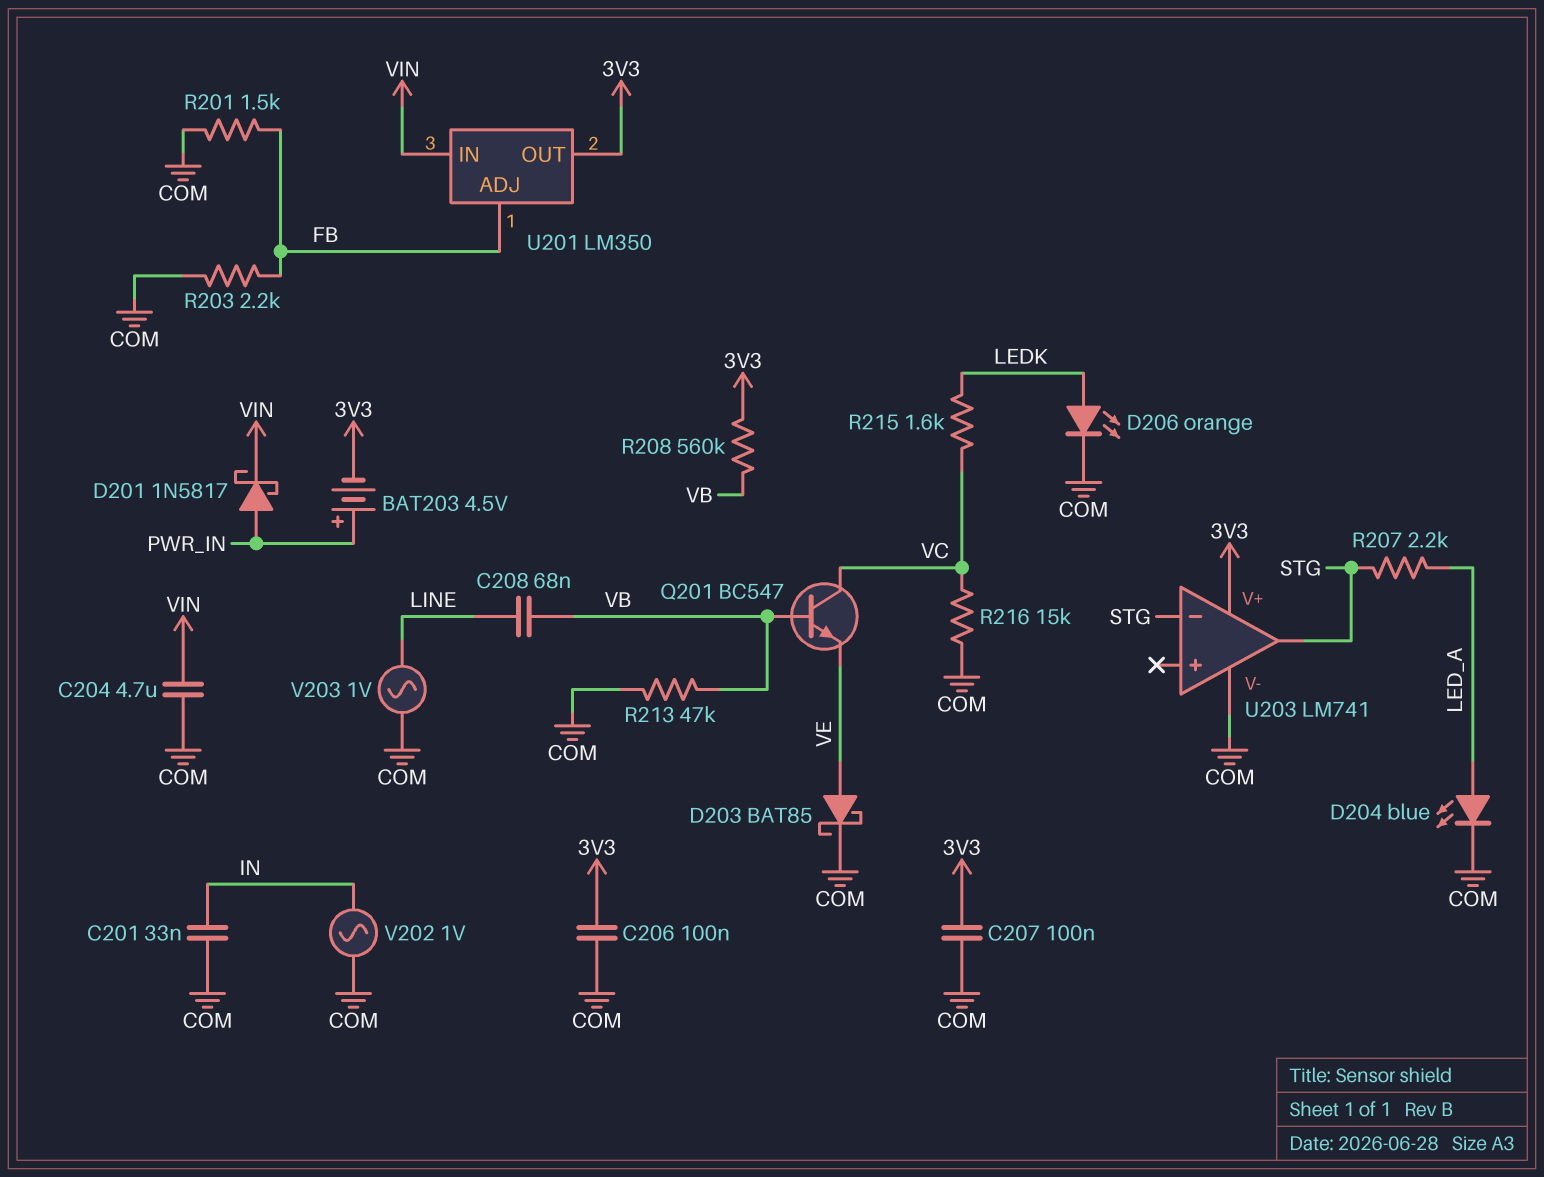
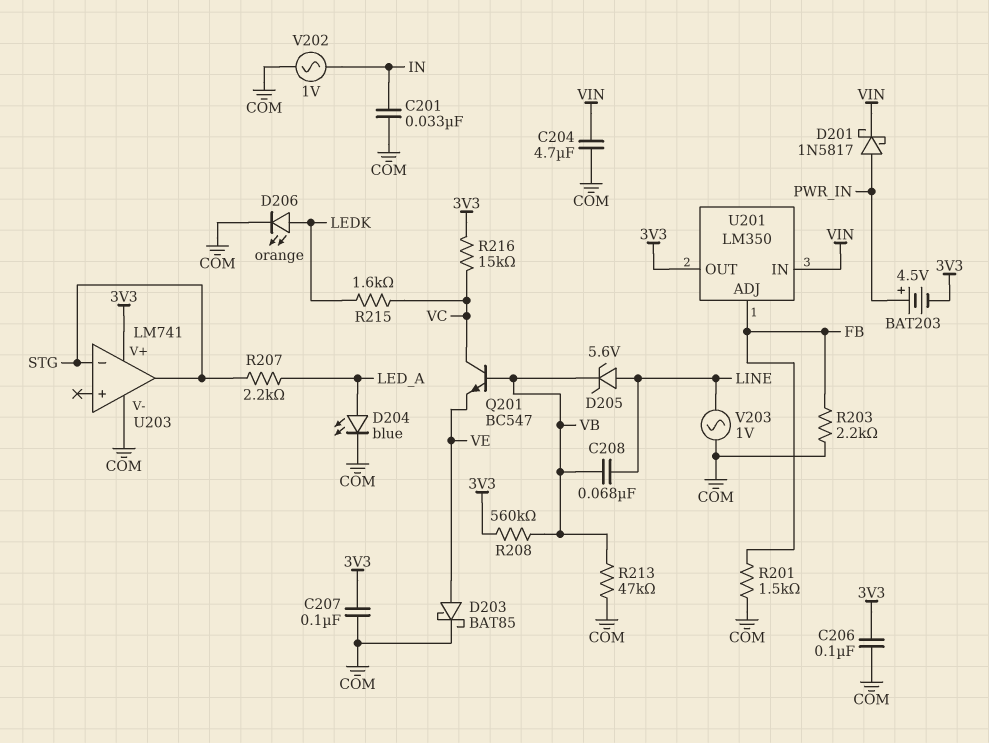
D205: none -> zener 5.6V (A LINE, K VB)
R216: 15k (COM, VC) -> 15k (3V3, VC)

